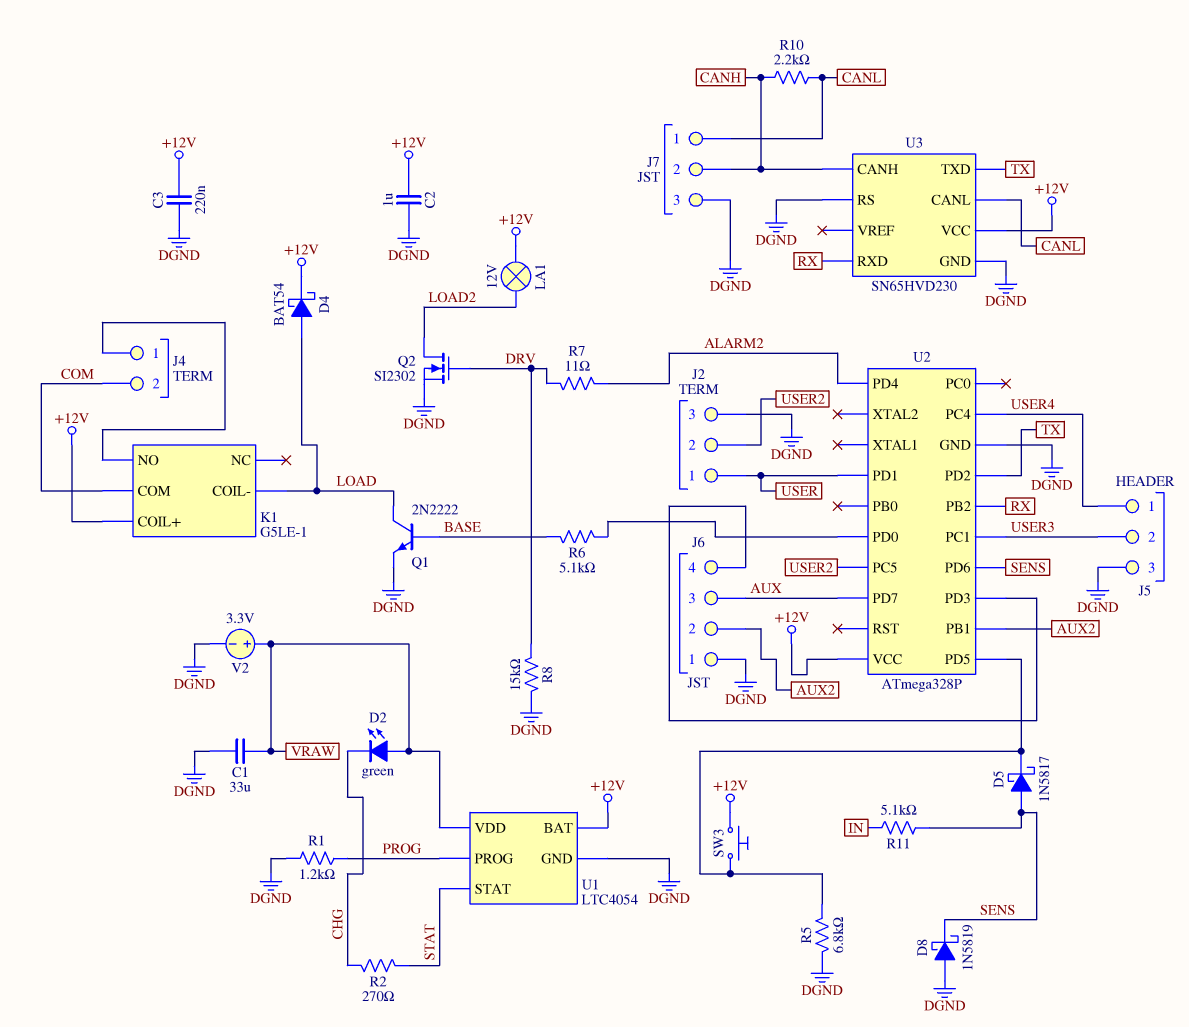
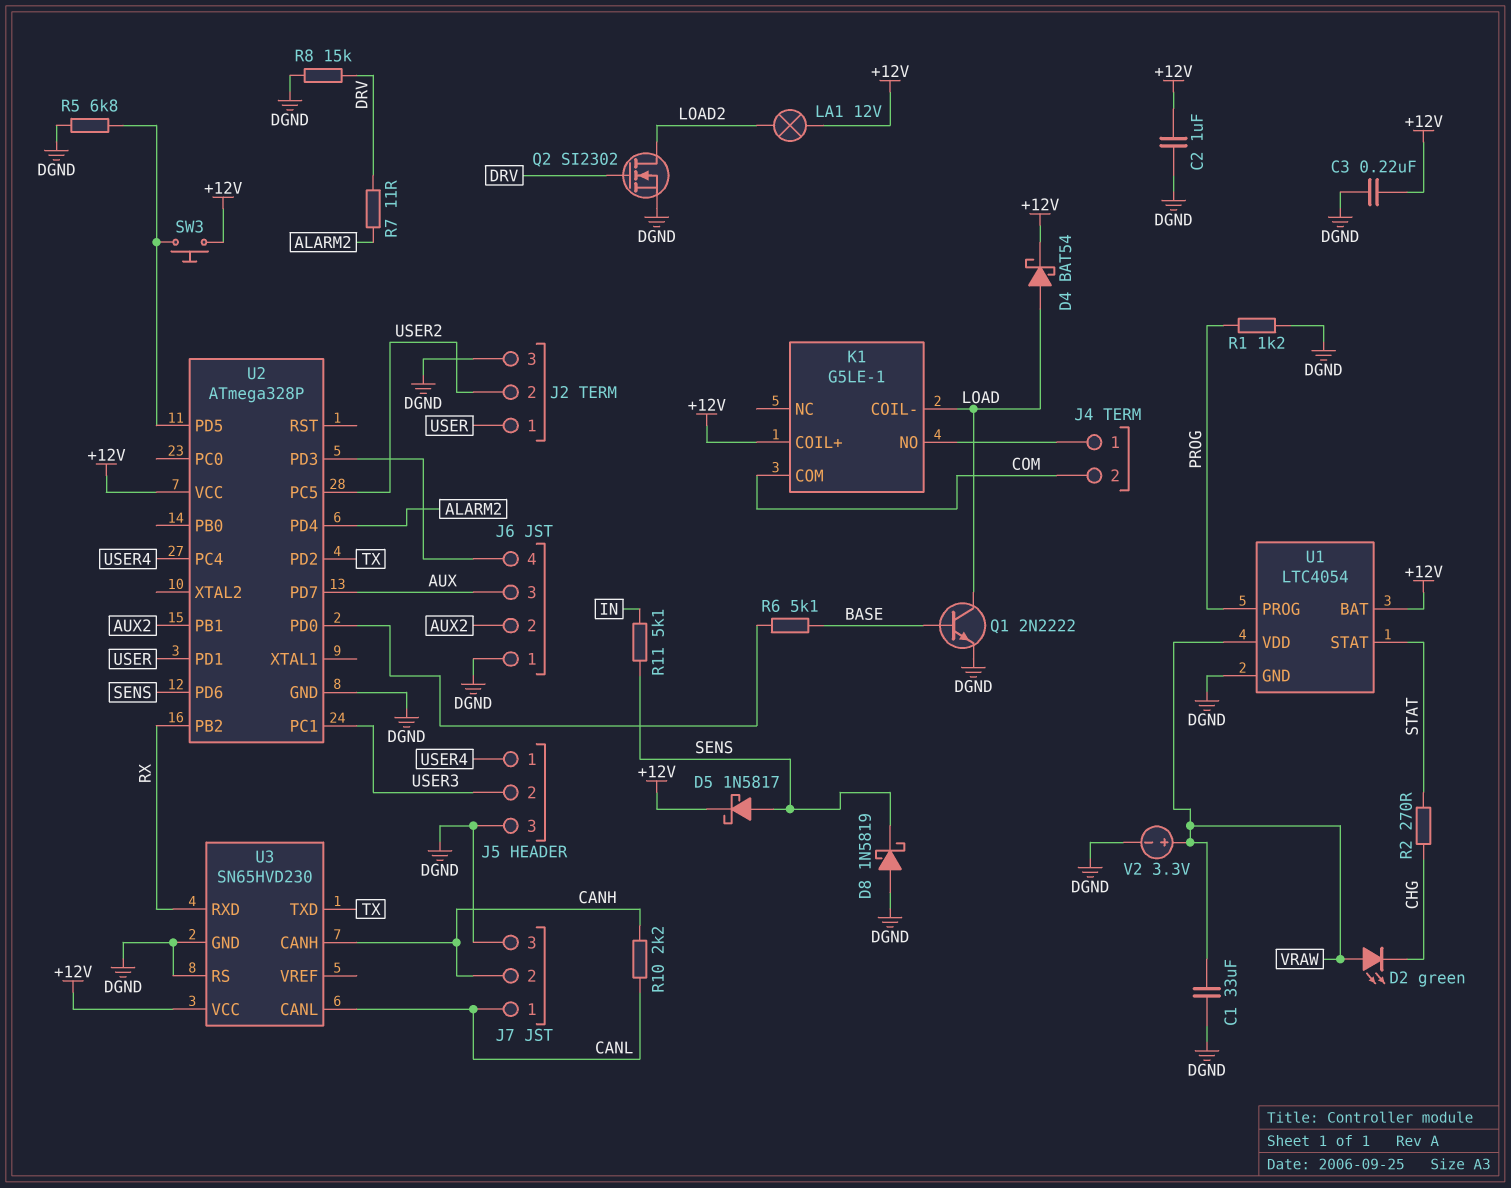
D5: schottky 1N5817 (A SENS, K U2/PD5) -> schottky 1N5817 (A SENS, K +12V)

